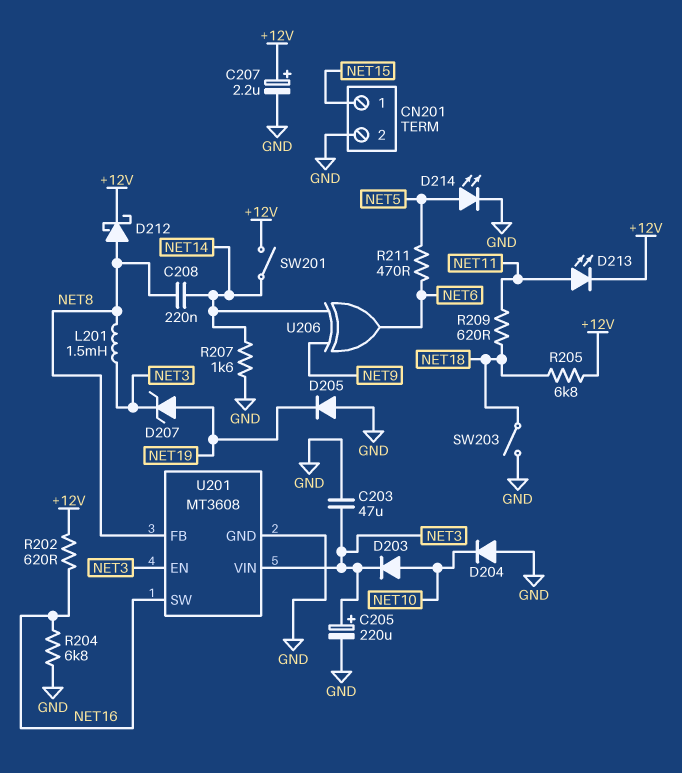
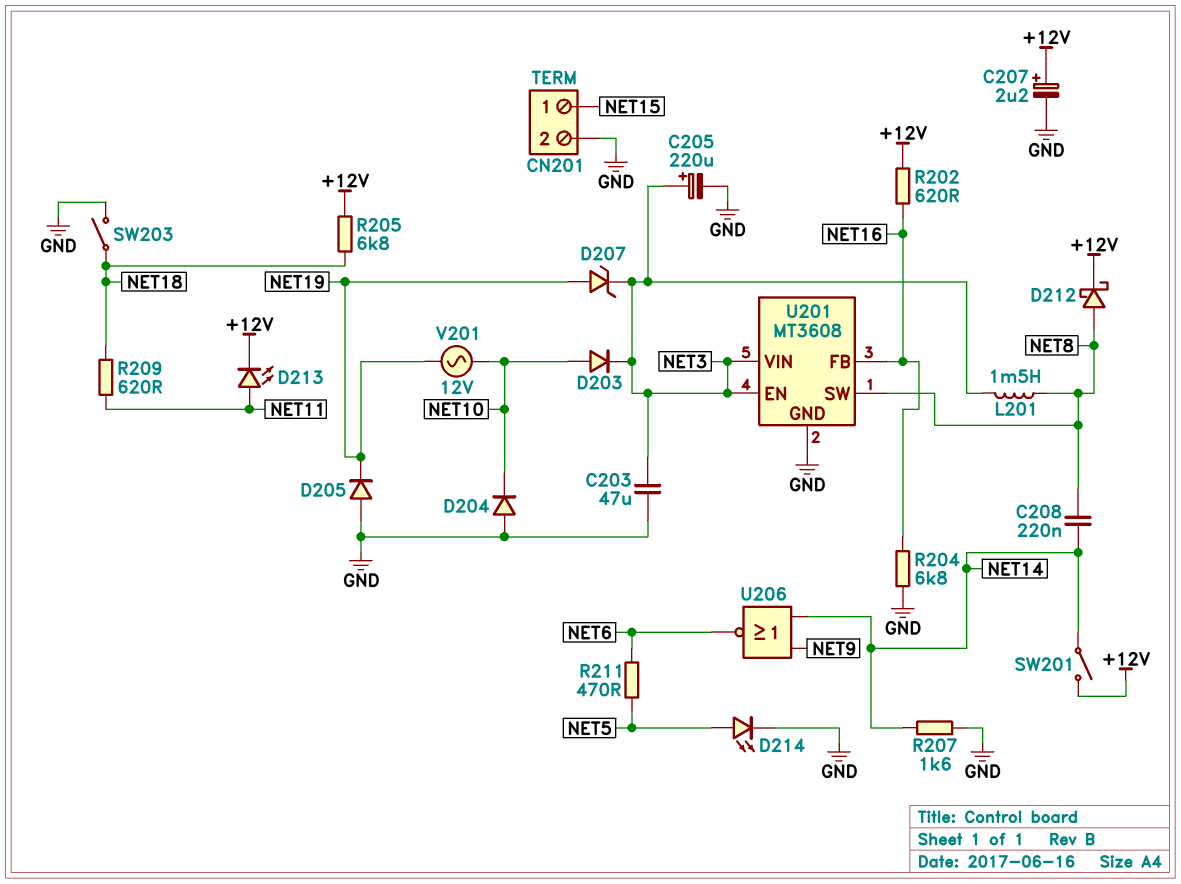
U201 pin FB: NET8 -> NET16
U201 pin SW: NET16 -> NET8
U206: XOR (in NET9, in NET14, out NET6) -> NOR (in NET9, in NET14, out NET6)
V201: none -> AC 12V (NET10, NET19)

